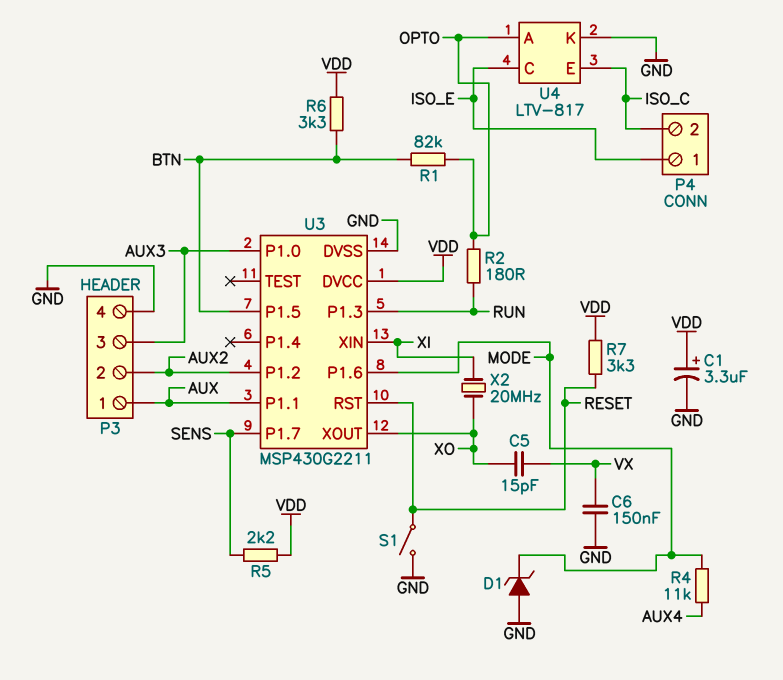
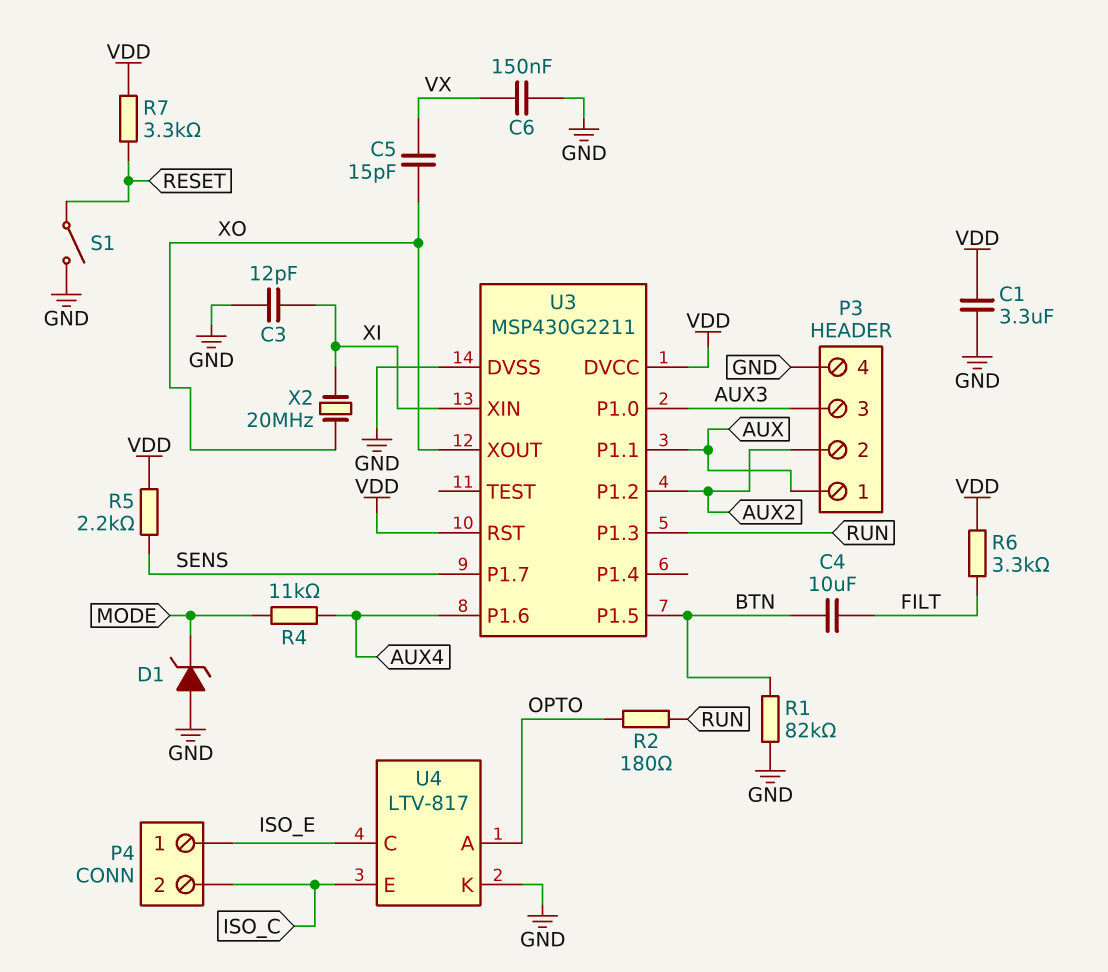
C1: 3.3uF (plus VDD, minus GND) -> 3.3uF (GND, VDD)
C3: none -> 12pF (GND, XI)
C4: none -> 10uF (BTN, FILT)
R1: 82k (BTN, OPTO) -> 82k (BTN, GND)
R6: 3.3k (BTN, VDD) -> 3.3k (FILT, VDD)
U3 pin P1.6: MODE -> AUX4
U3 pin RST: RESET -> VDD

